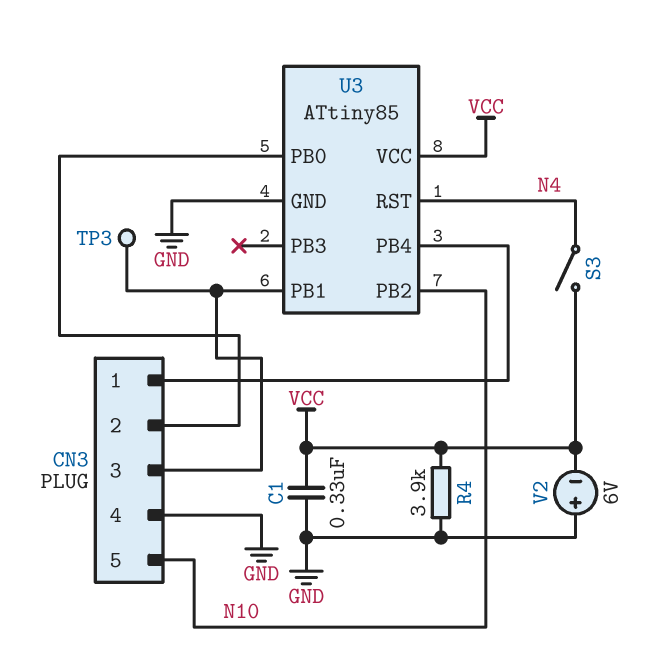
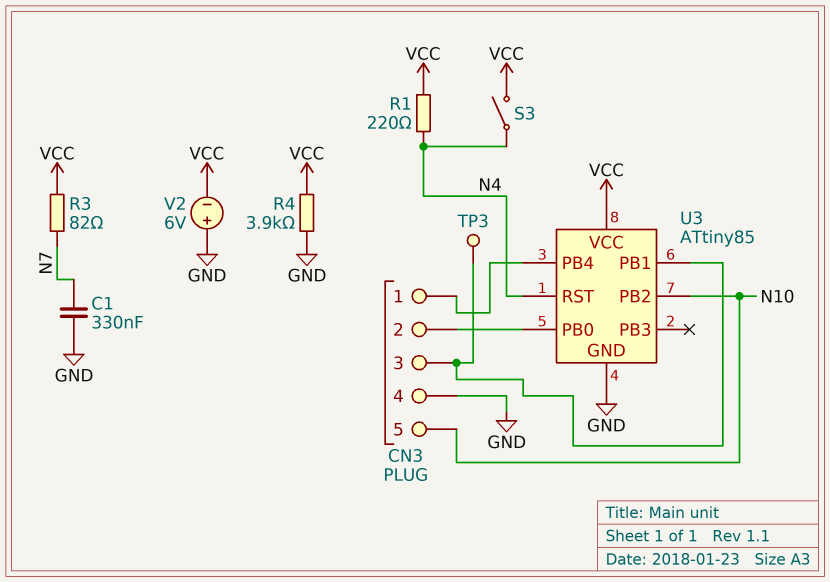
C1: 330nF (GND, VCC) -> 330nF (GND, N7)
R1: none -> 220 (N4, VCC)
R3: none -> 82 (N7, VCC)

